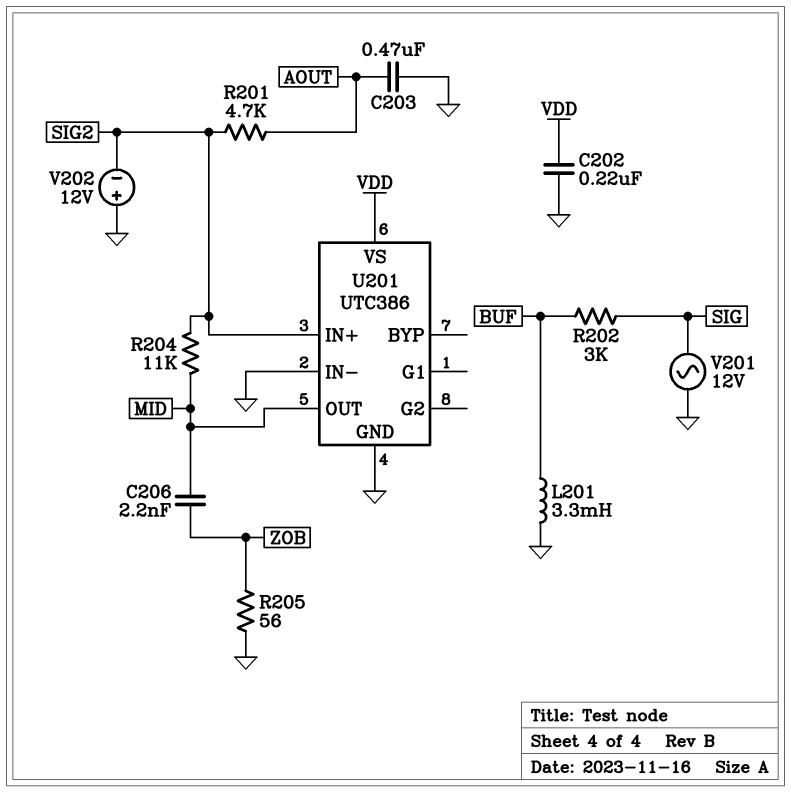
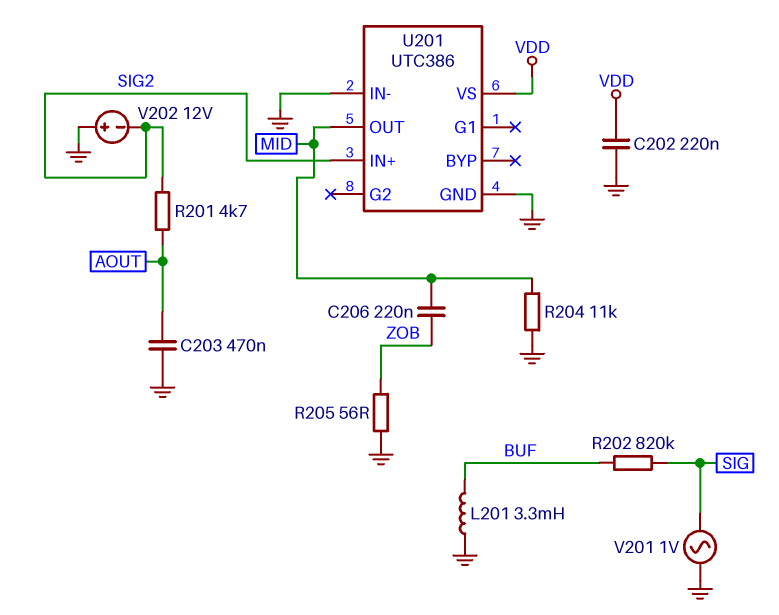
C206: 2.2nF (MID, ZOB) -> 220nF (MID, ZOB)
R202: 3k (BUF, SIG) -> 820k (BUF, SIG)
R204: 11k (MID, SIG2) -> 11k (GND, MID)
V201: AC 12V (GND, SIG) -> AC 1V (GND, SIG)

